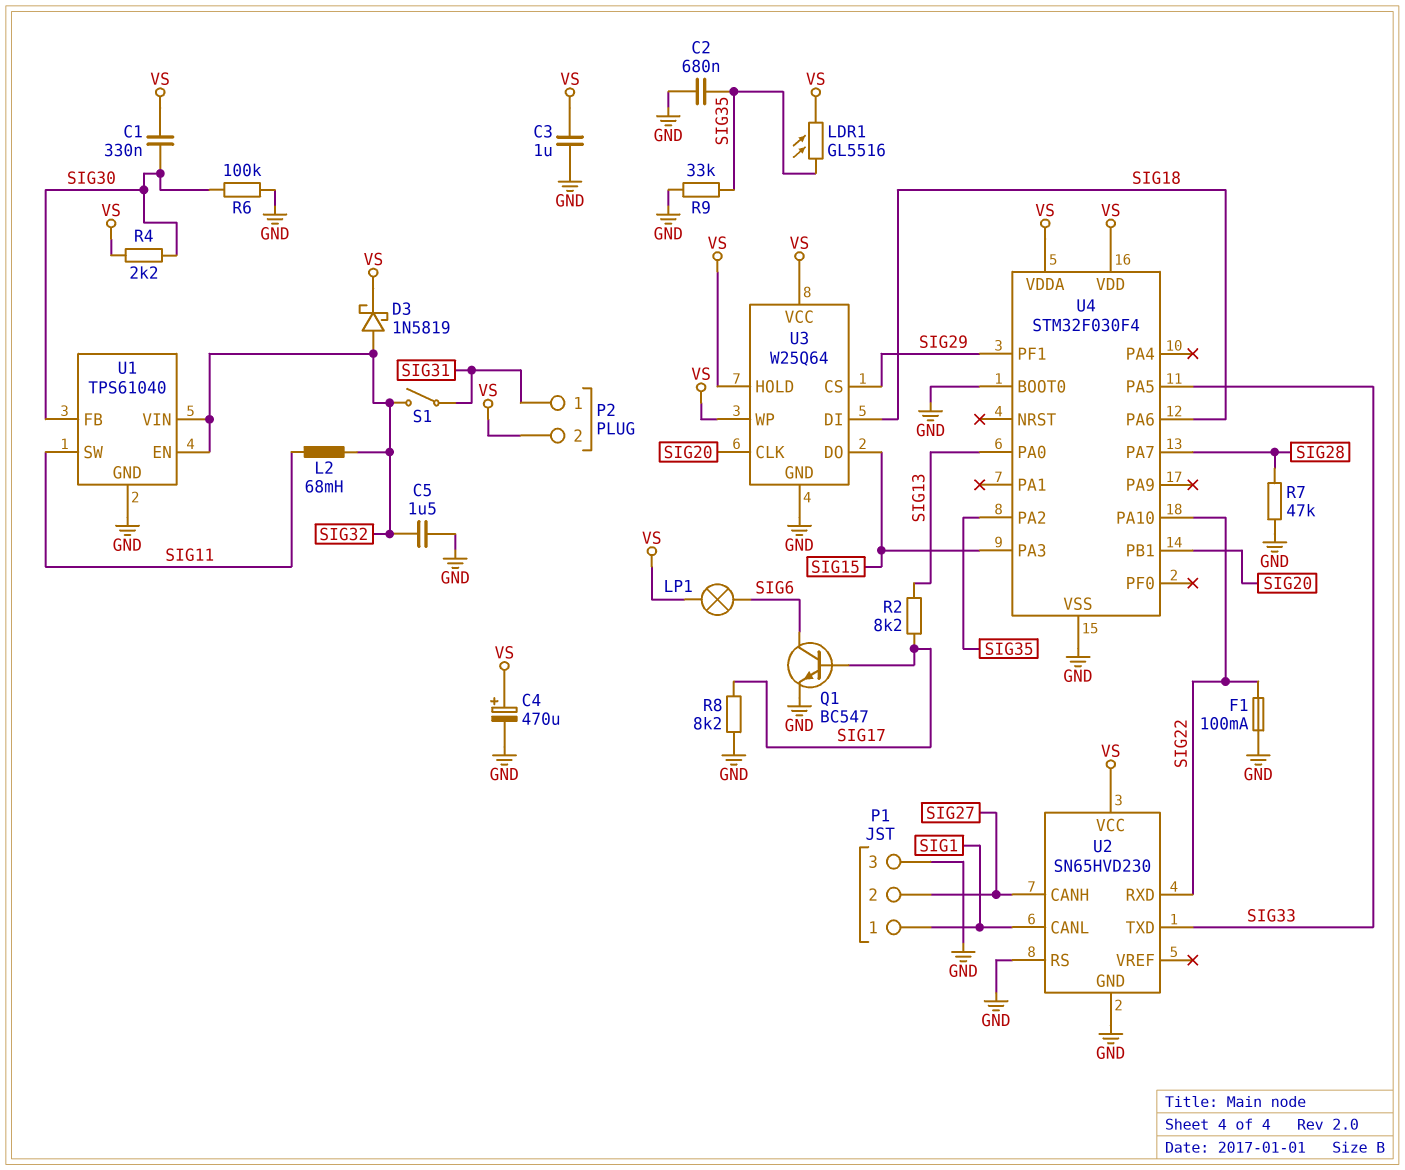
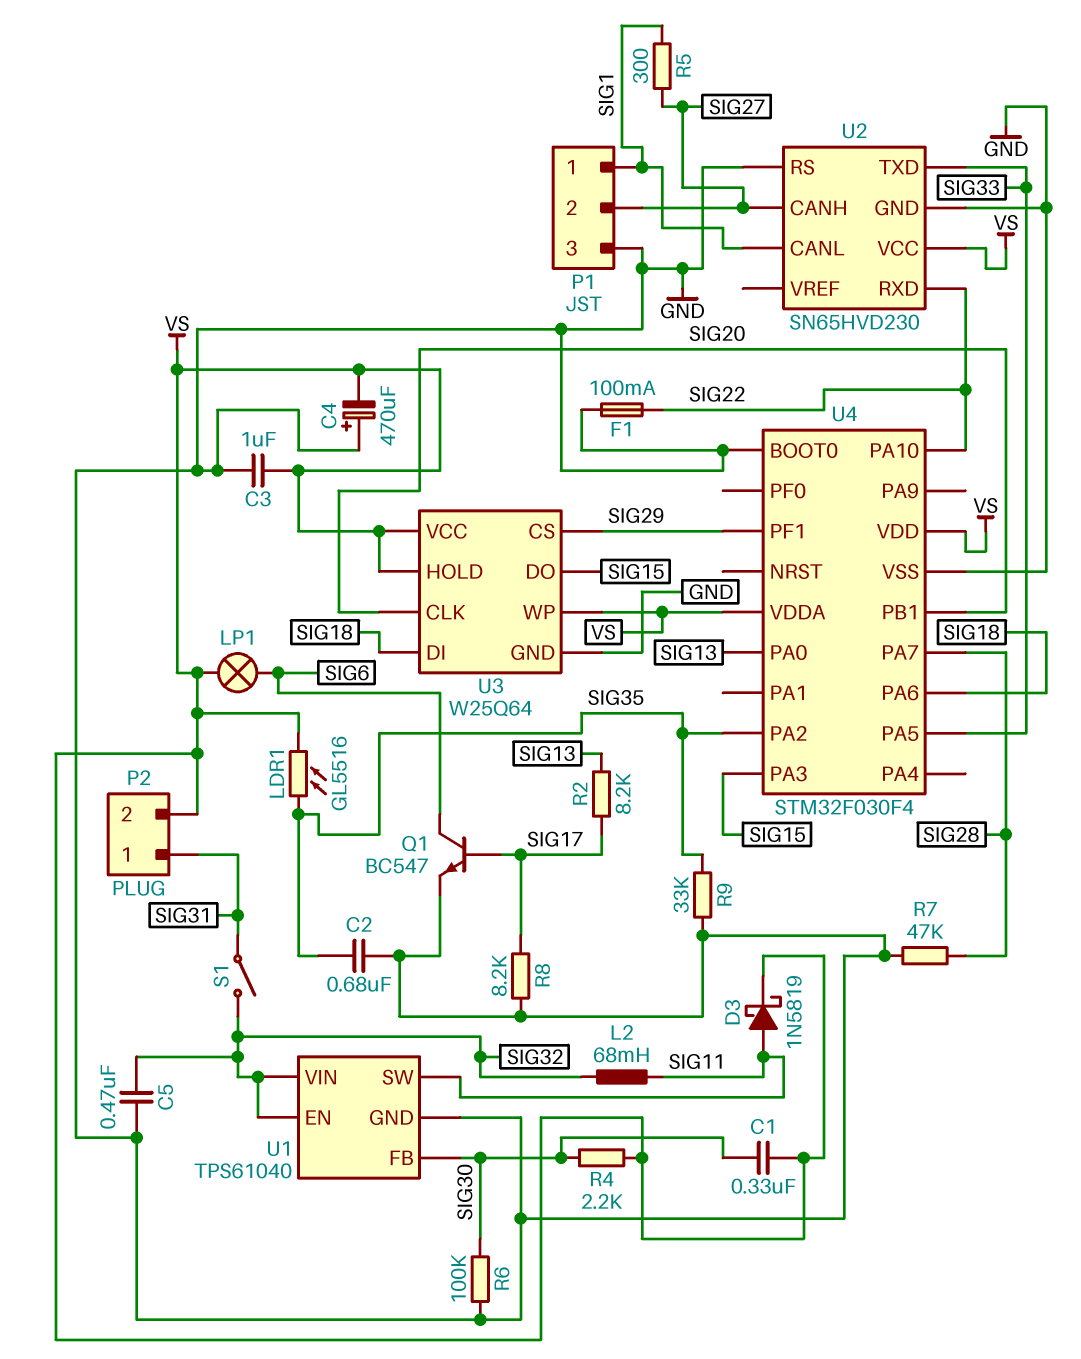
C4: 470uF (plus VS, minus GND) -> 470uF (plus GND, minus VS)
C5: 1.5uF (GND, SIG32) -> 470nF (GND, SIG32)
D3: schottky 1N5819 (A SIG32, K VS) -> schottky 1N5819 (A SIG11, K VS)
R5: none -> 300 (SIG1, SIG27)

